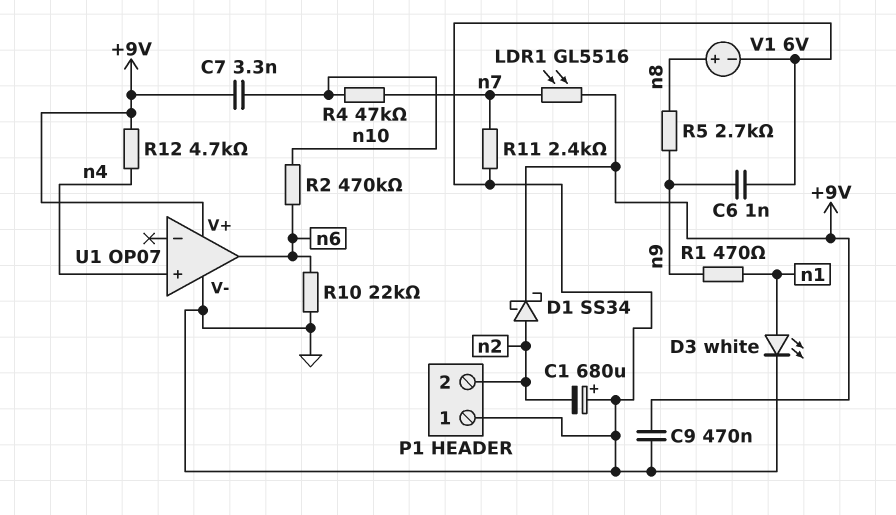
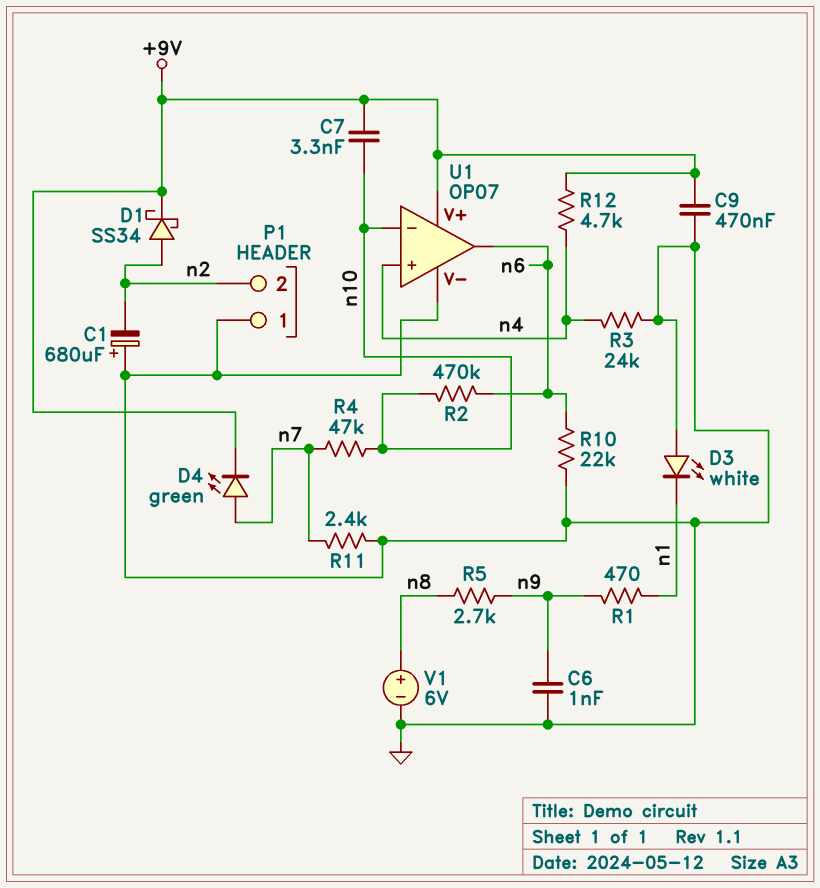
D3: LED white (A n1, K GND) -> LED white (A GND, K n1)
D4: none -> LED green (A n7, K +9V)
LDR1: GL5516 (+9V, n7) -> none
R3: none -> 24k (GND, n4)
U1 pin in-: none -> n10

